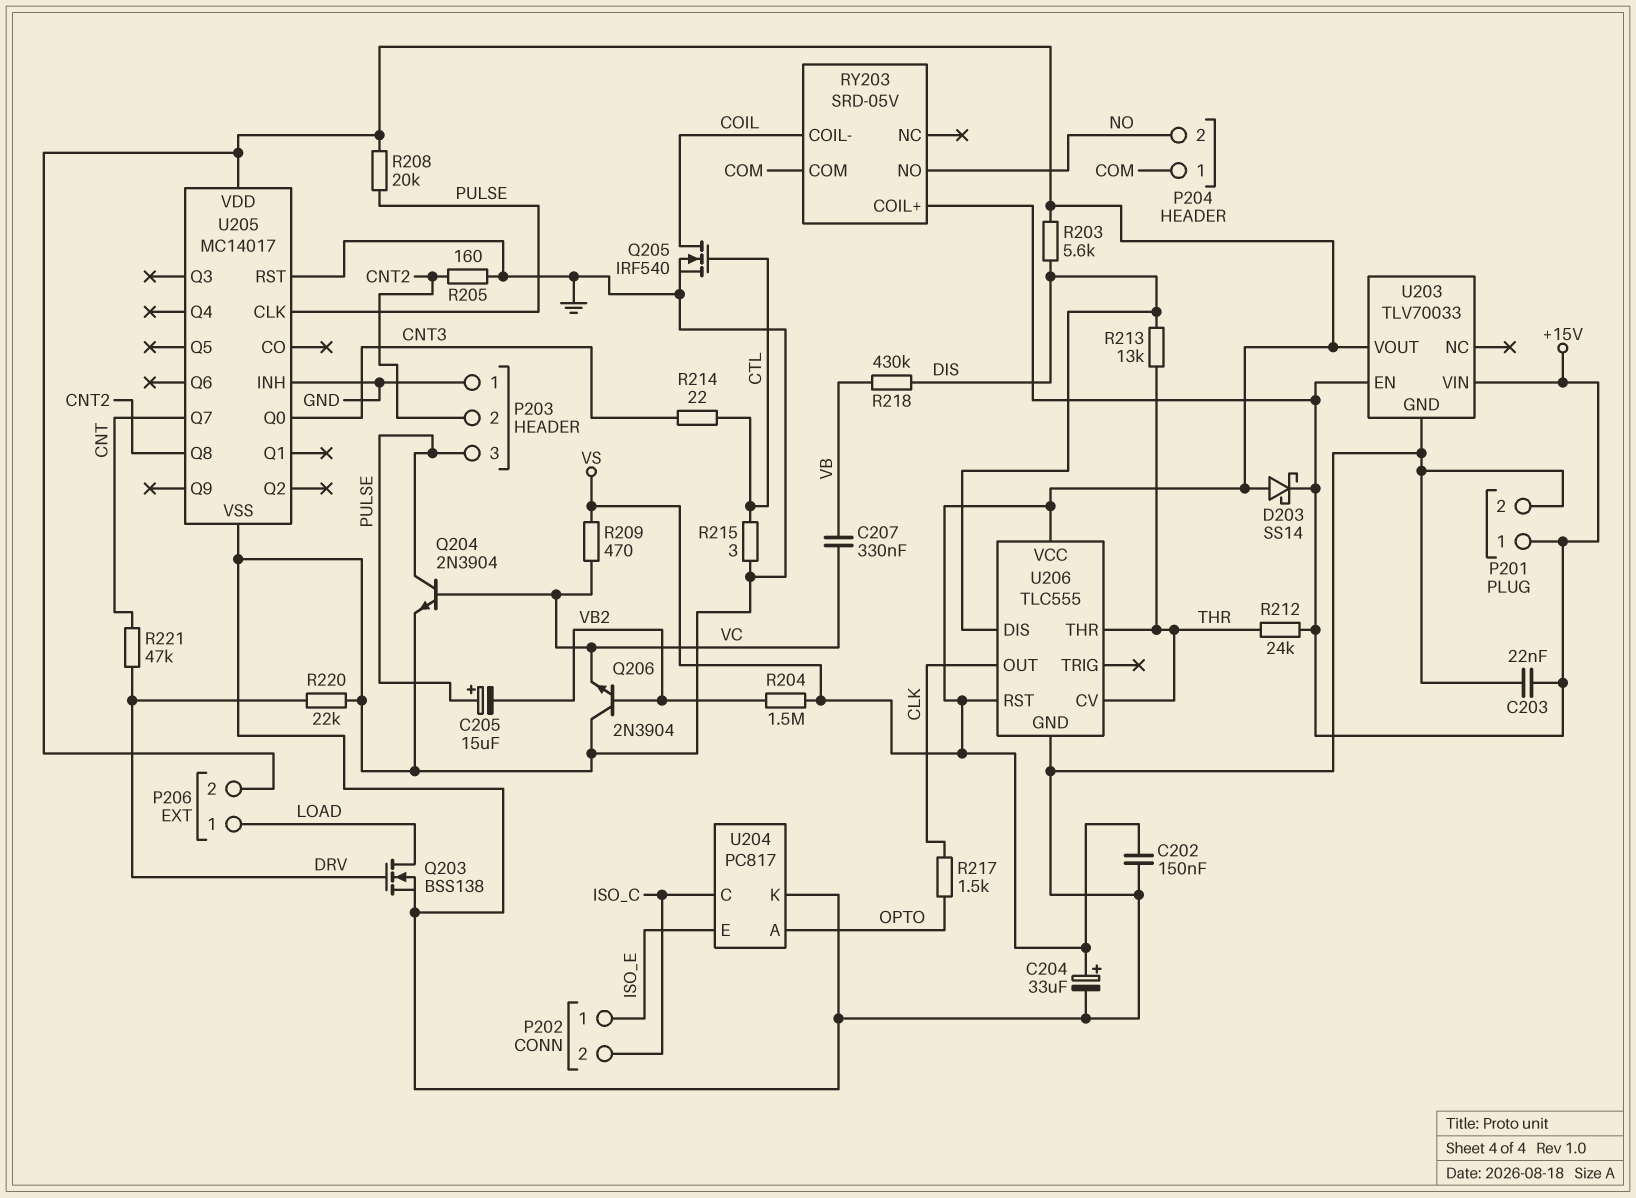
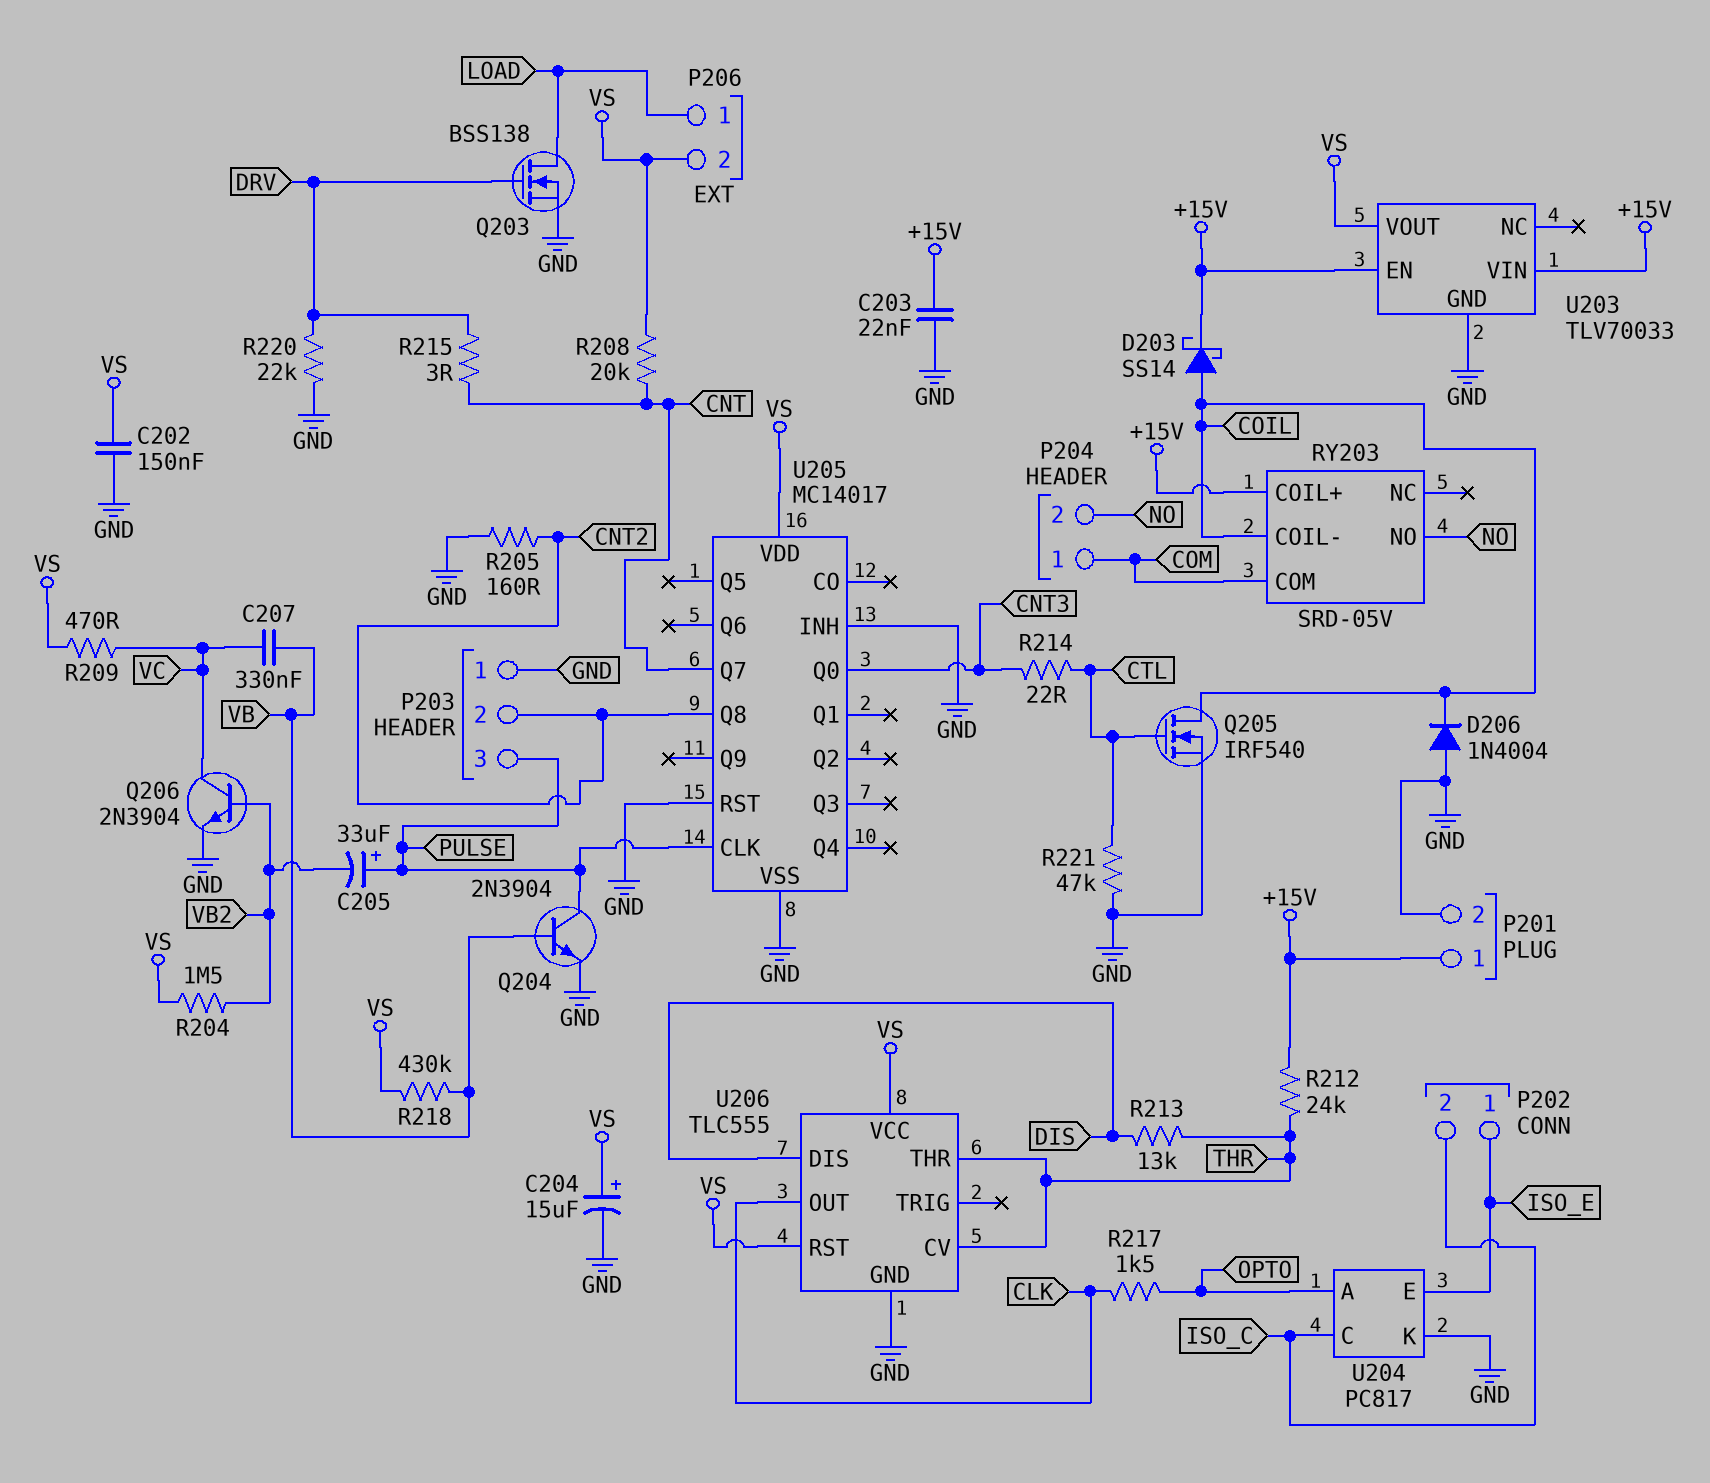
C204: 33uF (plus VS, minus GND) -> 15uF (plus VS, minus GND)
C205: 15uF (plus PULSE, minus VB2) -> 33uF (plus PULSE, minus VB2)
D203: schottky SS14 (A VS, K +15V) -> schottky SS14 (A COIL, K +15V)
D206: none -> diode 1N4004 (A GND, K COIL)
Q204: NPN 2N3904 (B VC, C PULSE, E GND) -> NPN 2N3904 (B VB, C PULSE, E GND)
Q206: NPN 2N3904 (B VB2, C GND, E VC) -> NPN 2N3904 (B VB2, C VC, E GND)
R203: 5.6k (DIS, VS) -> none
R208: 20k (PULSE, VS) -> 20k (CNT, VS)
R215: 3 (CTL, GND) -> 3 (CNT, DRV)
R218: 430k (DIS, VB) -> 430k (VB, VS)
R221: 47k (CNT, DRV) -> 47k (CTL, GND)

